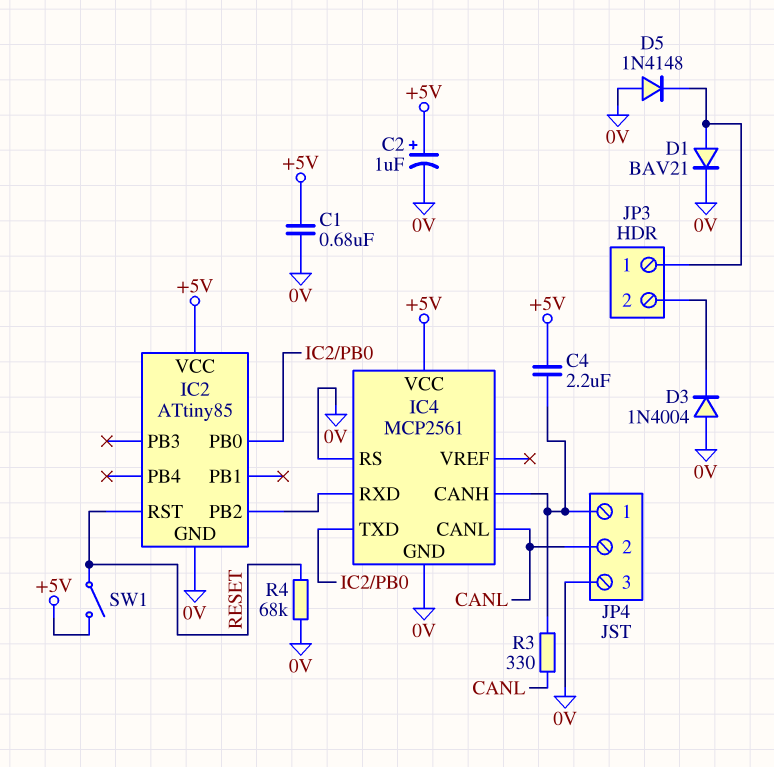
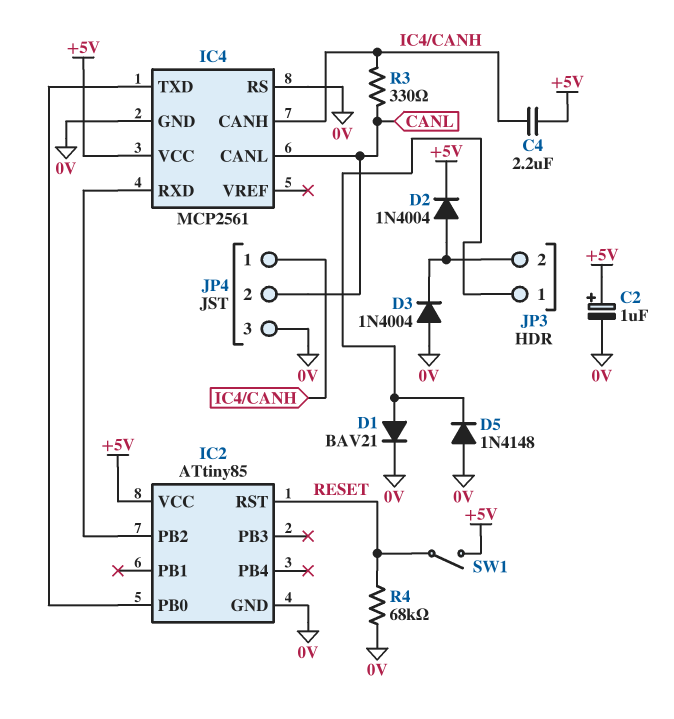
C1: 680nF (+5V, 0V) -> none
D2: none -> diode 1N4004 (A JP3/2, K +5V)

